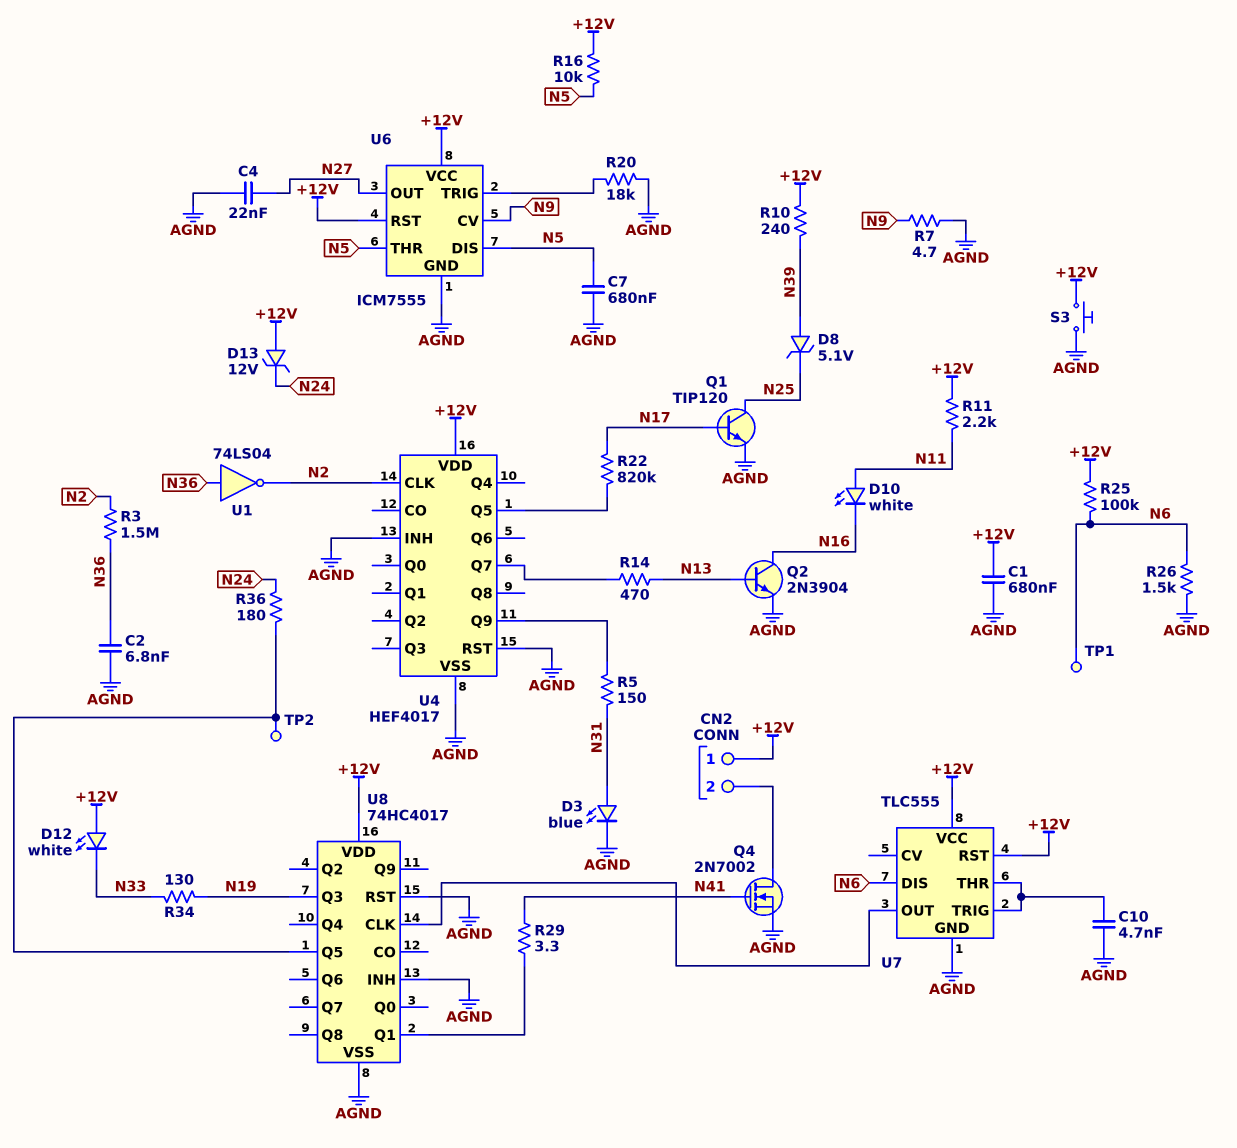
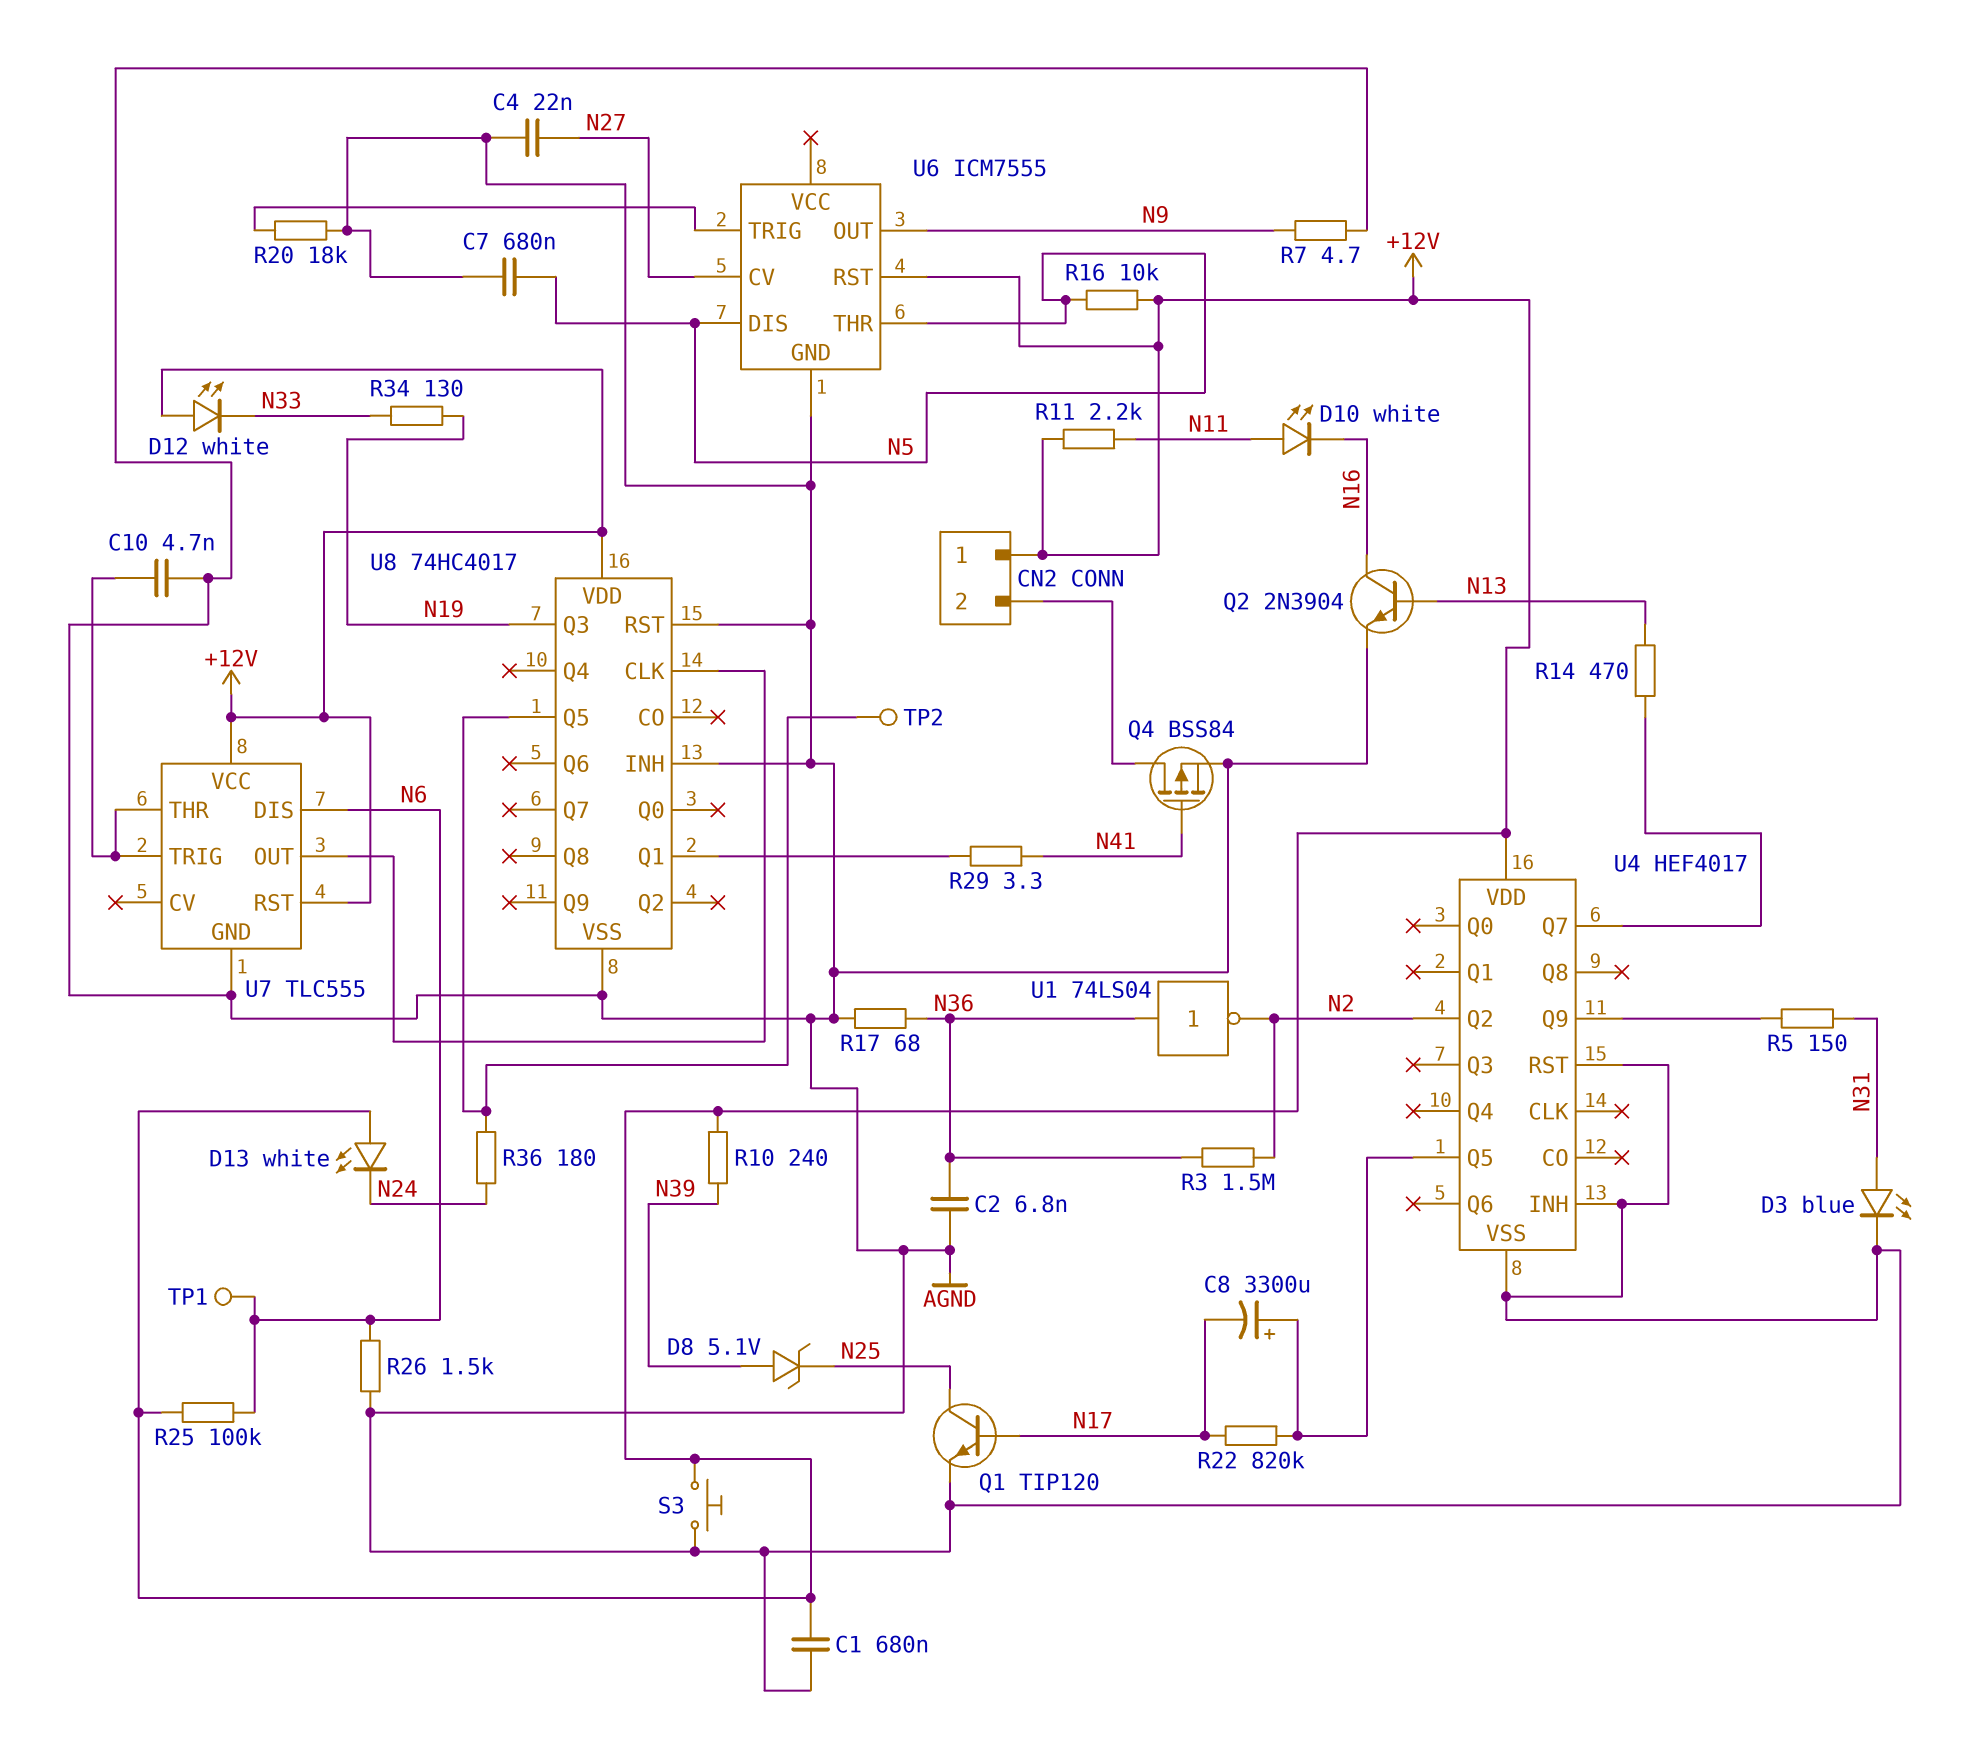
C8: none -> 3300uF (plus U4/Q5, minus N17)
D13: zener 12V (A +12V, K N24) -> LED white (A +12V, K N24)
Q4: NMOS 2N7002 (G N41, D CN2/2, S AGND) -> PMOS BSS84 (G N41, D CN2/2, S AGND)
R17: none -> 68 (AGND, N36)
U4 pin CLK: N2 -> none
U4 pin Q2: none -> N2
U6 pin CV: N9 -> N27
U6 pin OUT: N27 -> N9
U6 pin VCC: +12V -> none

